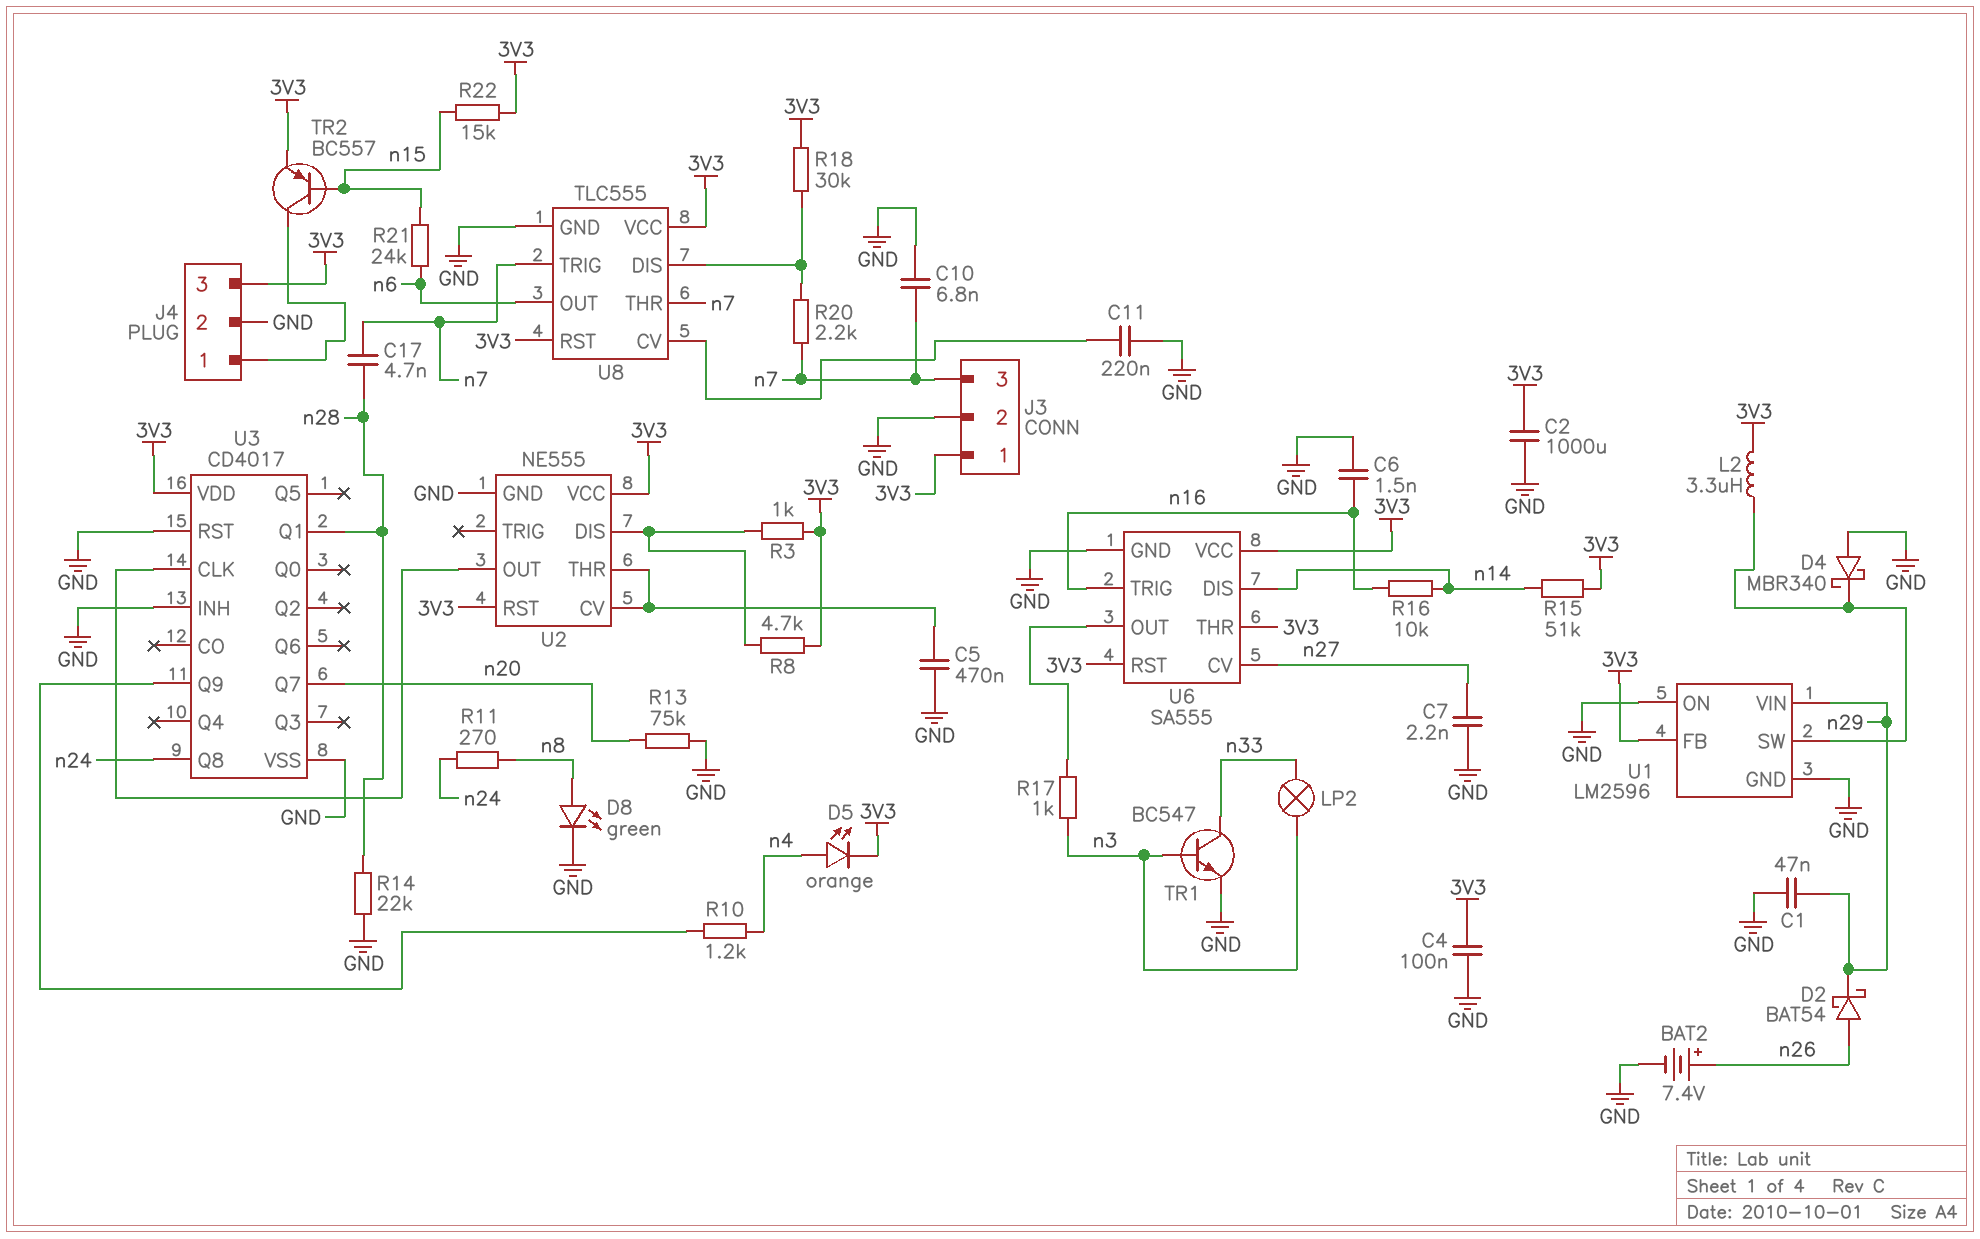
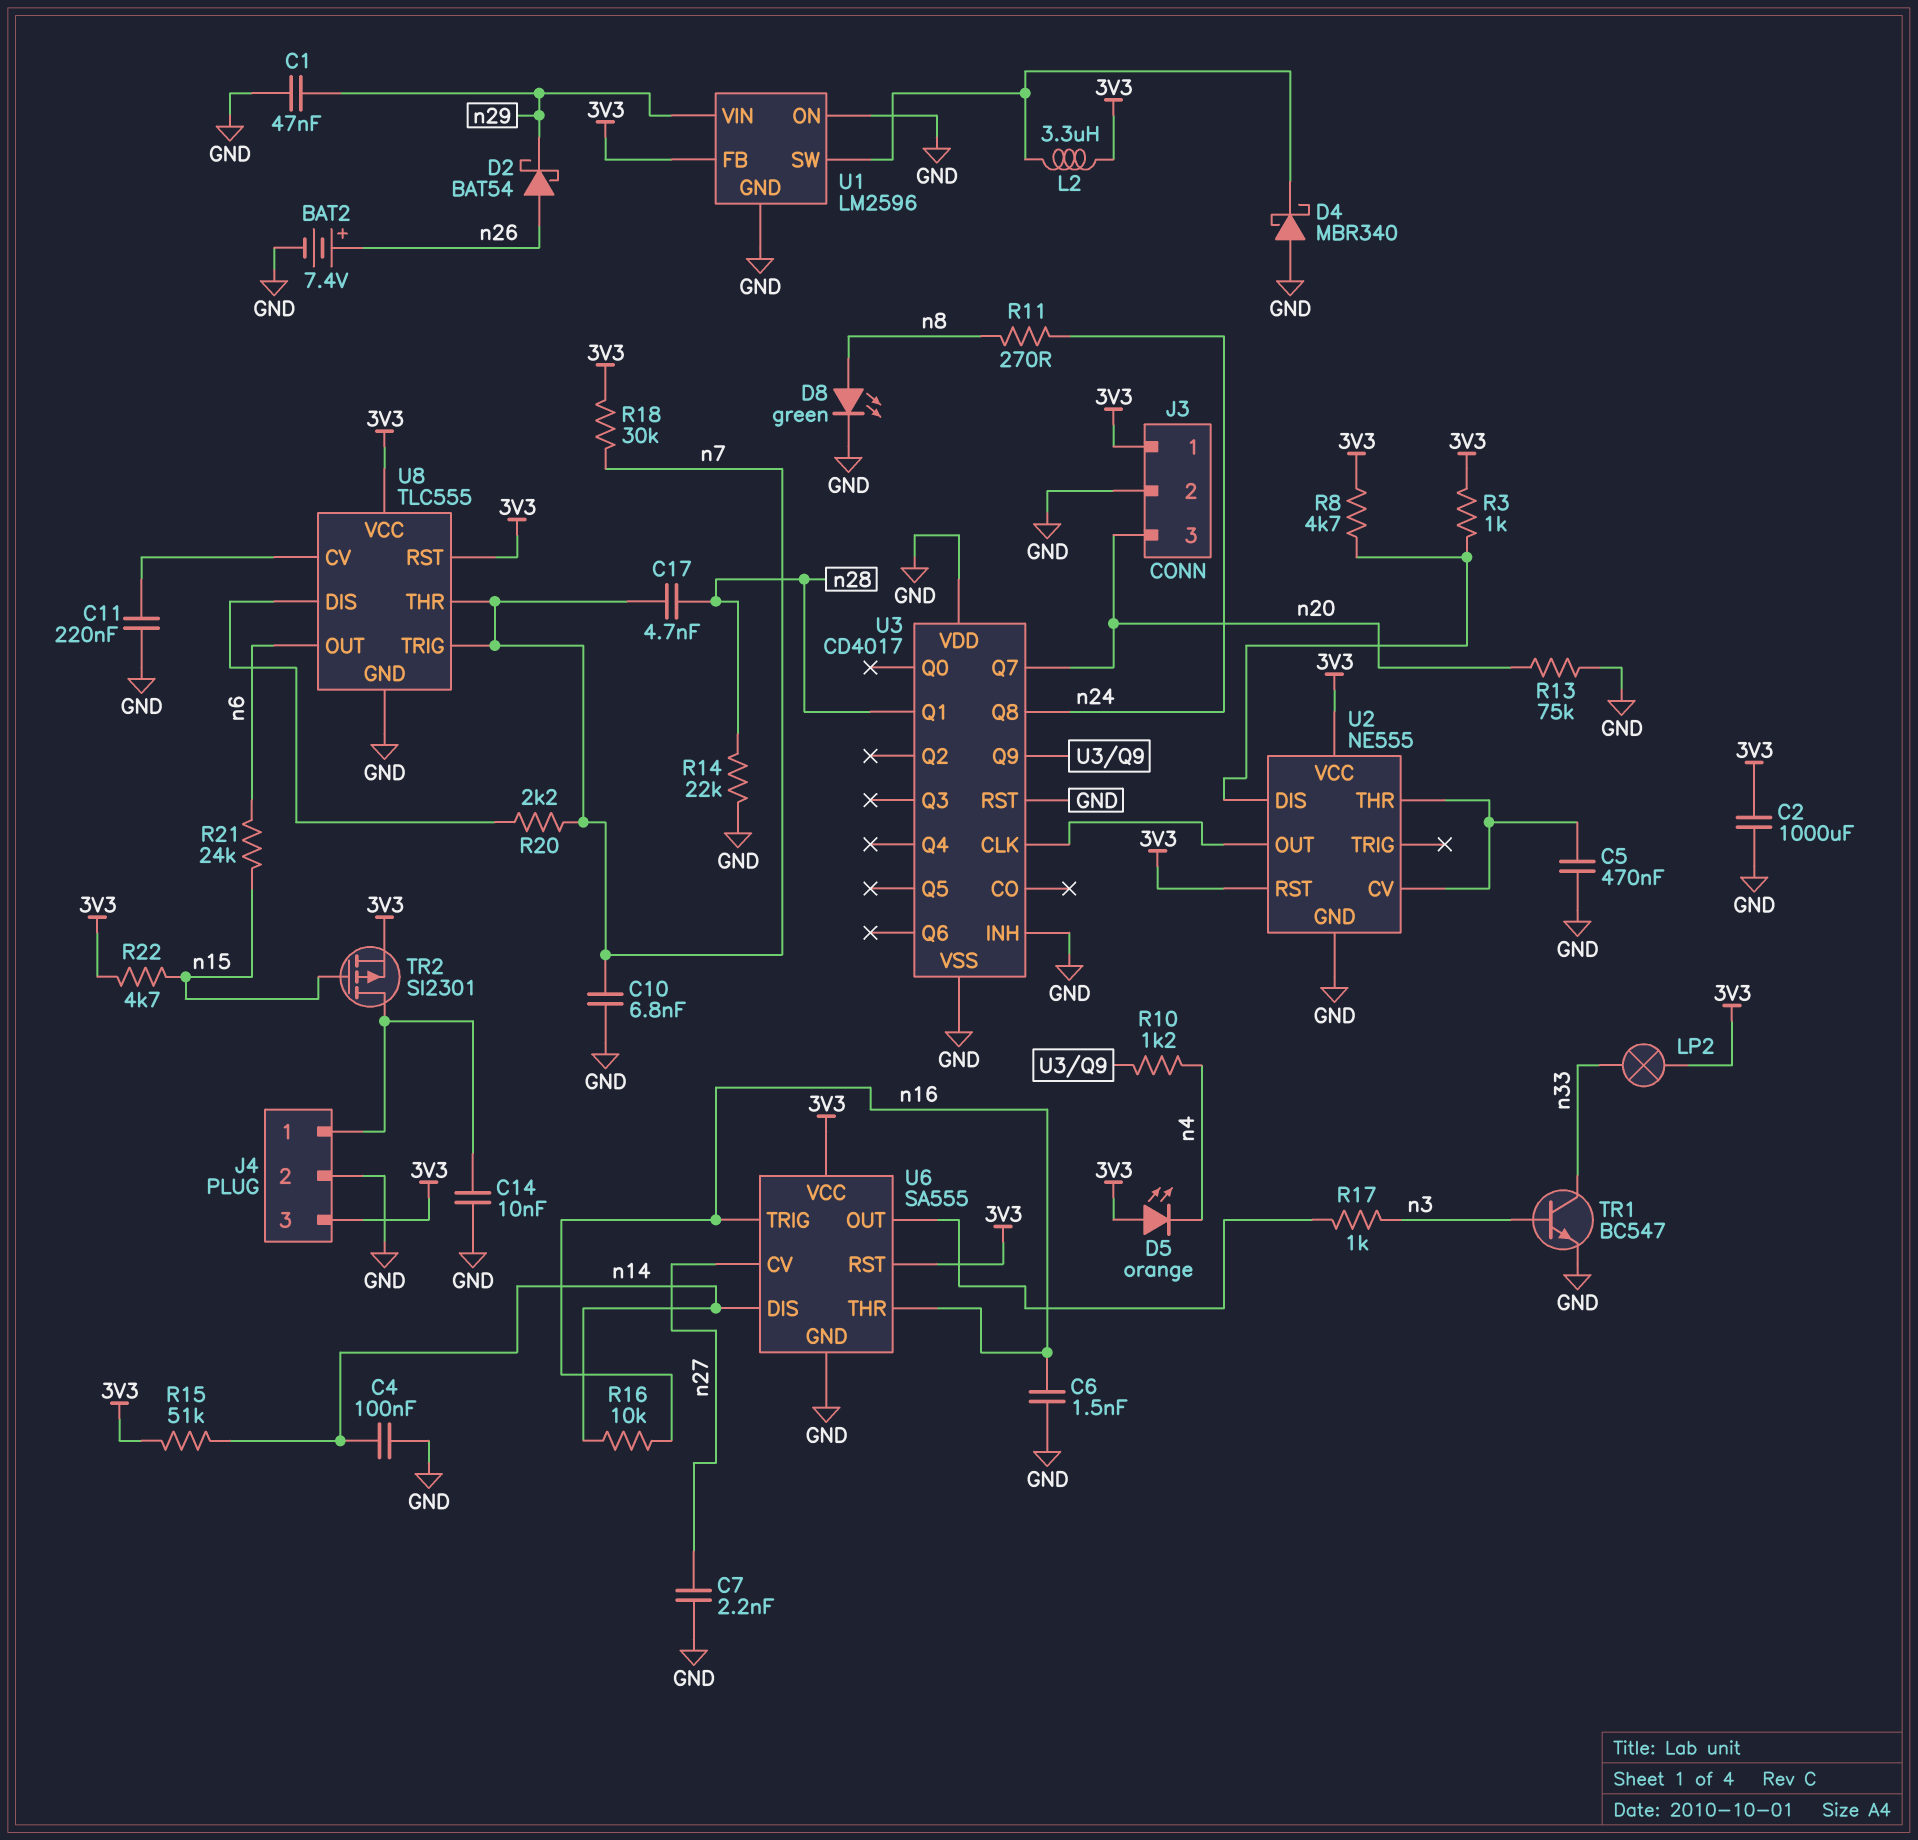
C4: 100nF (3V3, GND) -> 100nF (GND, n14)
C14: none -> 10nF (GND, J4/1)
D5: LED orange (A n4, K 3V3) -> LED orange (A 3V3, K n4)
J3 pin 3: n7 -> n20
LP2: lamp (n3, n33) -> lamp (3V3, n33)
R18: 30k (3V3, U8/DIS) -> 30k (3V3, n7)
R22: 15k (3V3, n15) -> 4.7k (3V3, n15)
TR2: PNP BC557 (B n15, C J4/1, E 3V3) -> PMOS SI2301 (G n15, D J4/1, S 3V3)
U3 pin VDD: 3V3 -> GND
U6 pin THR: 3V3 -> n16

